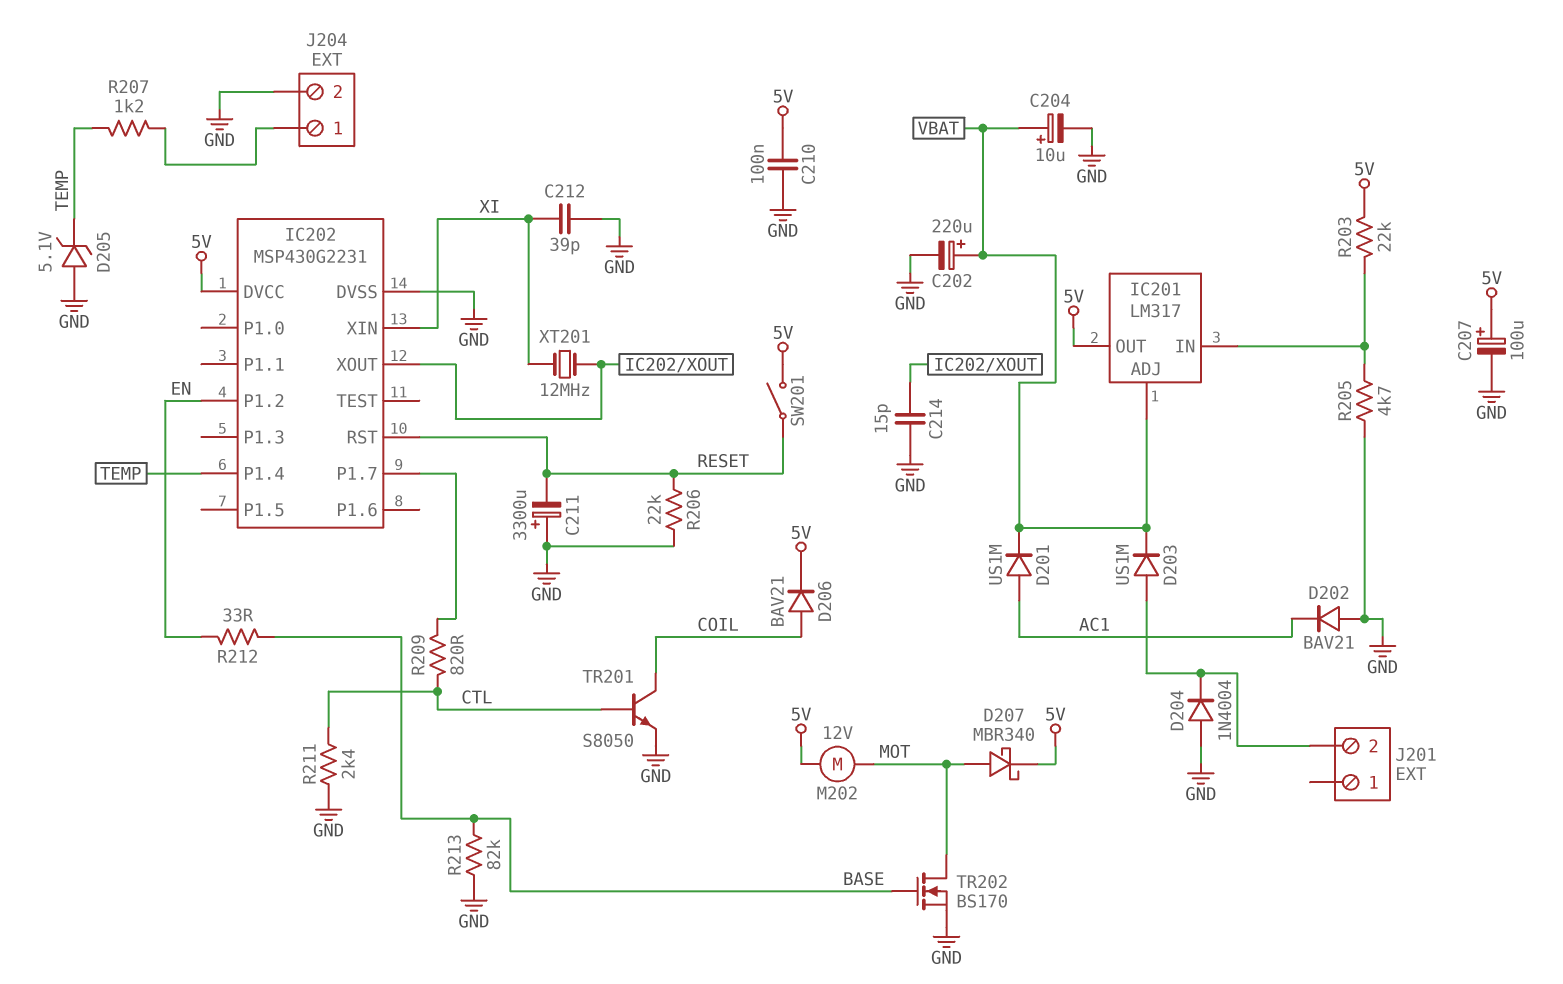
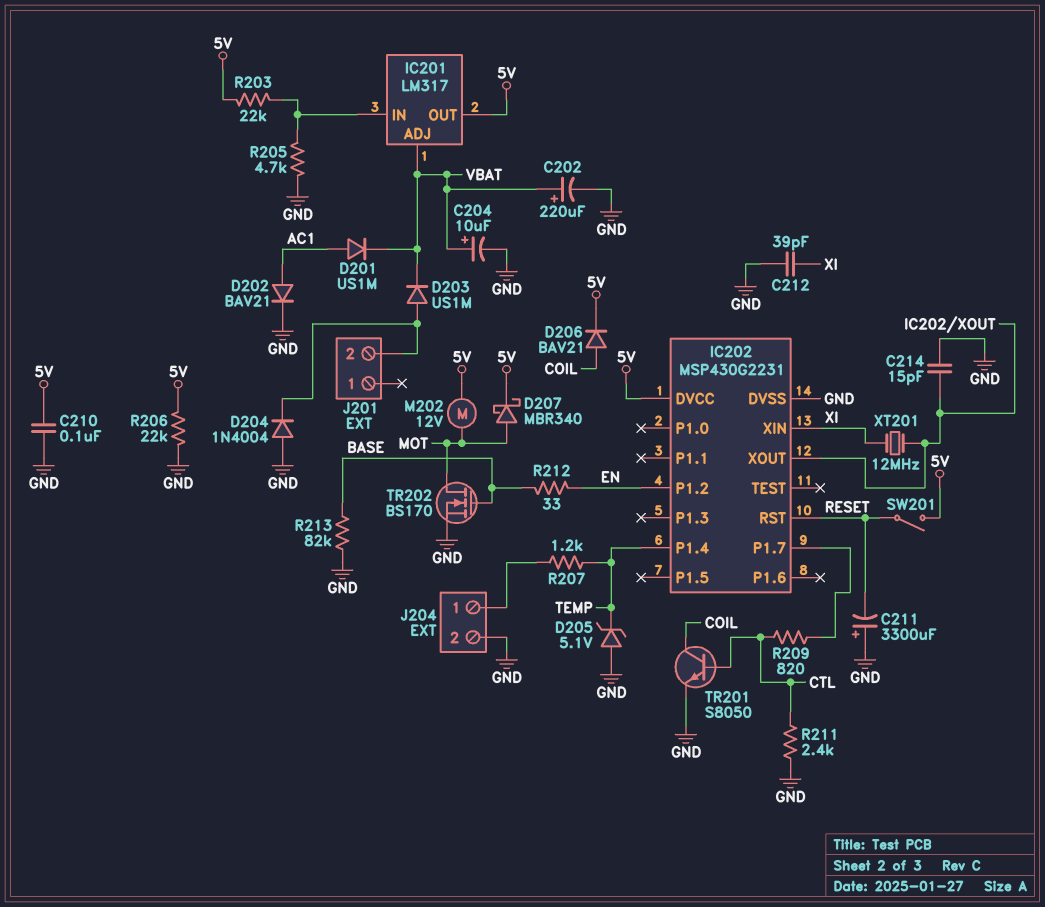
C207: 100uF (plus 5V, minus GND) -> none
D202: diode BAV21 (A GND, K AC1) -> diode BAV21 (A AC1, K GND)
R206: 22k (GND, RESET) -> 22k (5V, GND)

